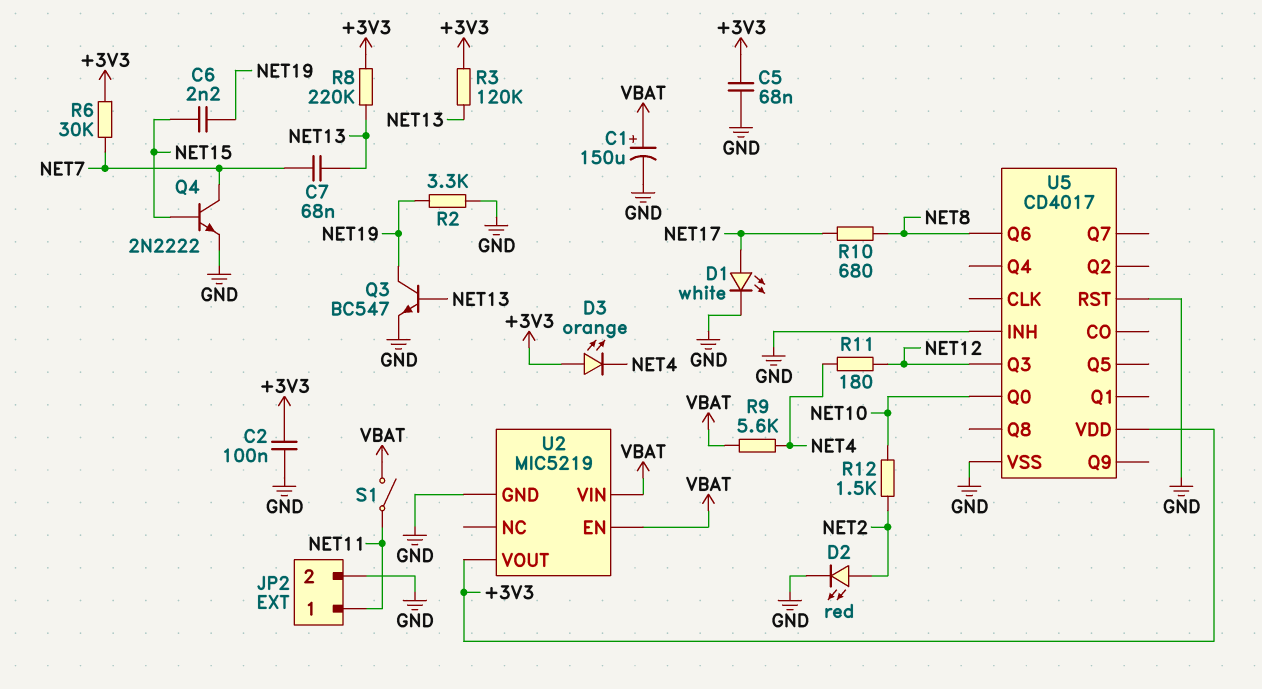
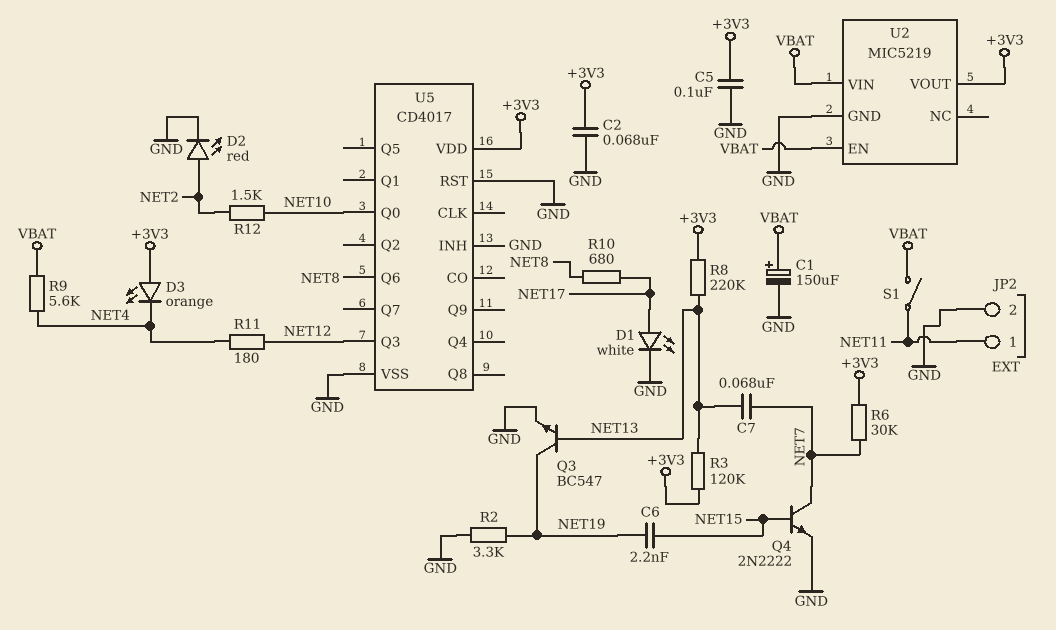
C2: 100nF (+3V3, GND) -> 68nF (+3V3, GND)
C5: 68nF (+3V3, GND) -> 100nF (+3V3, GND)

